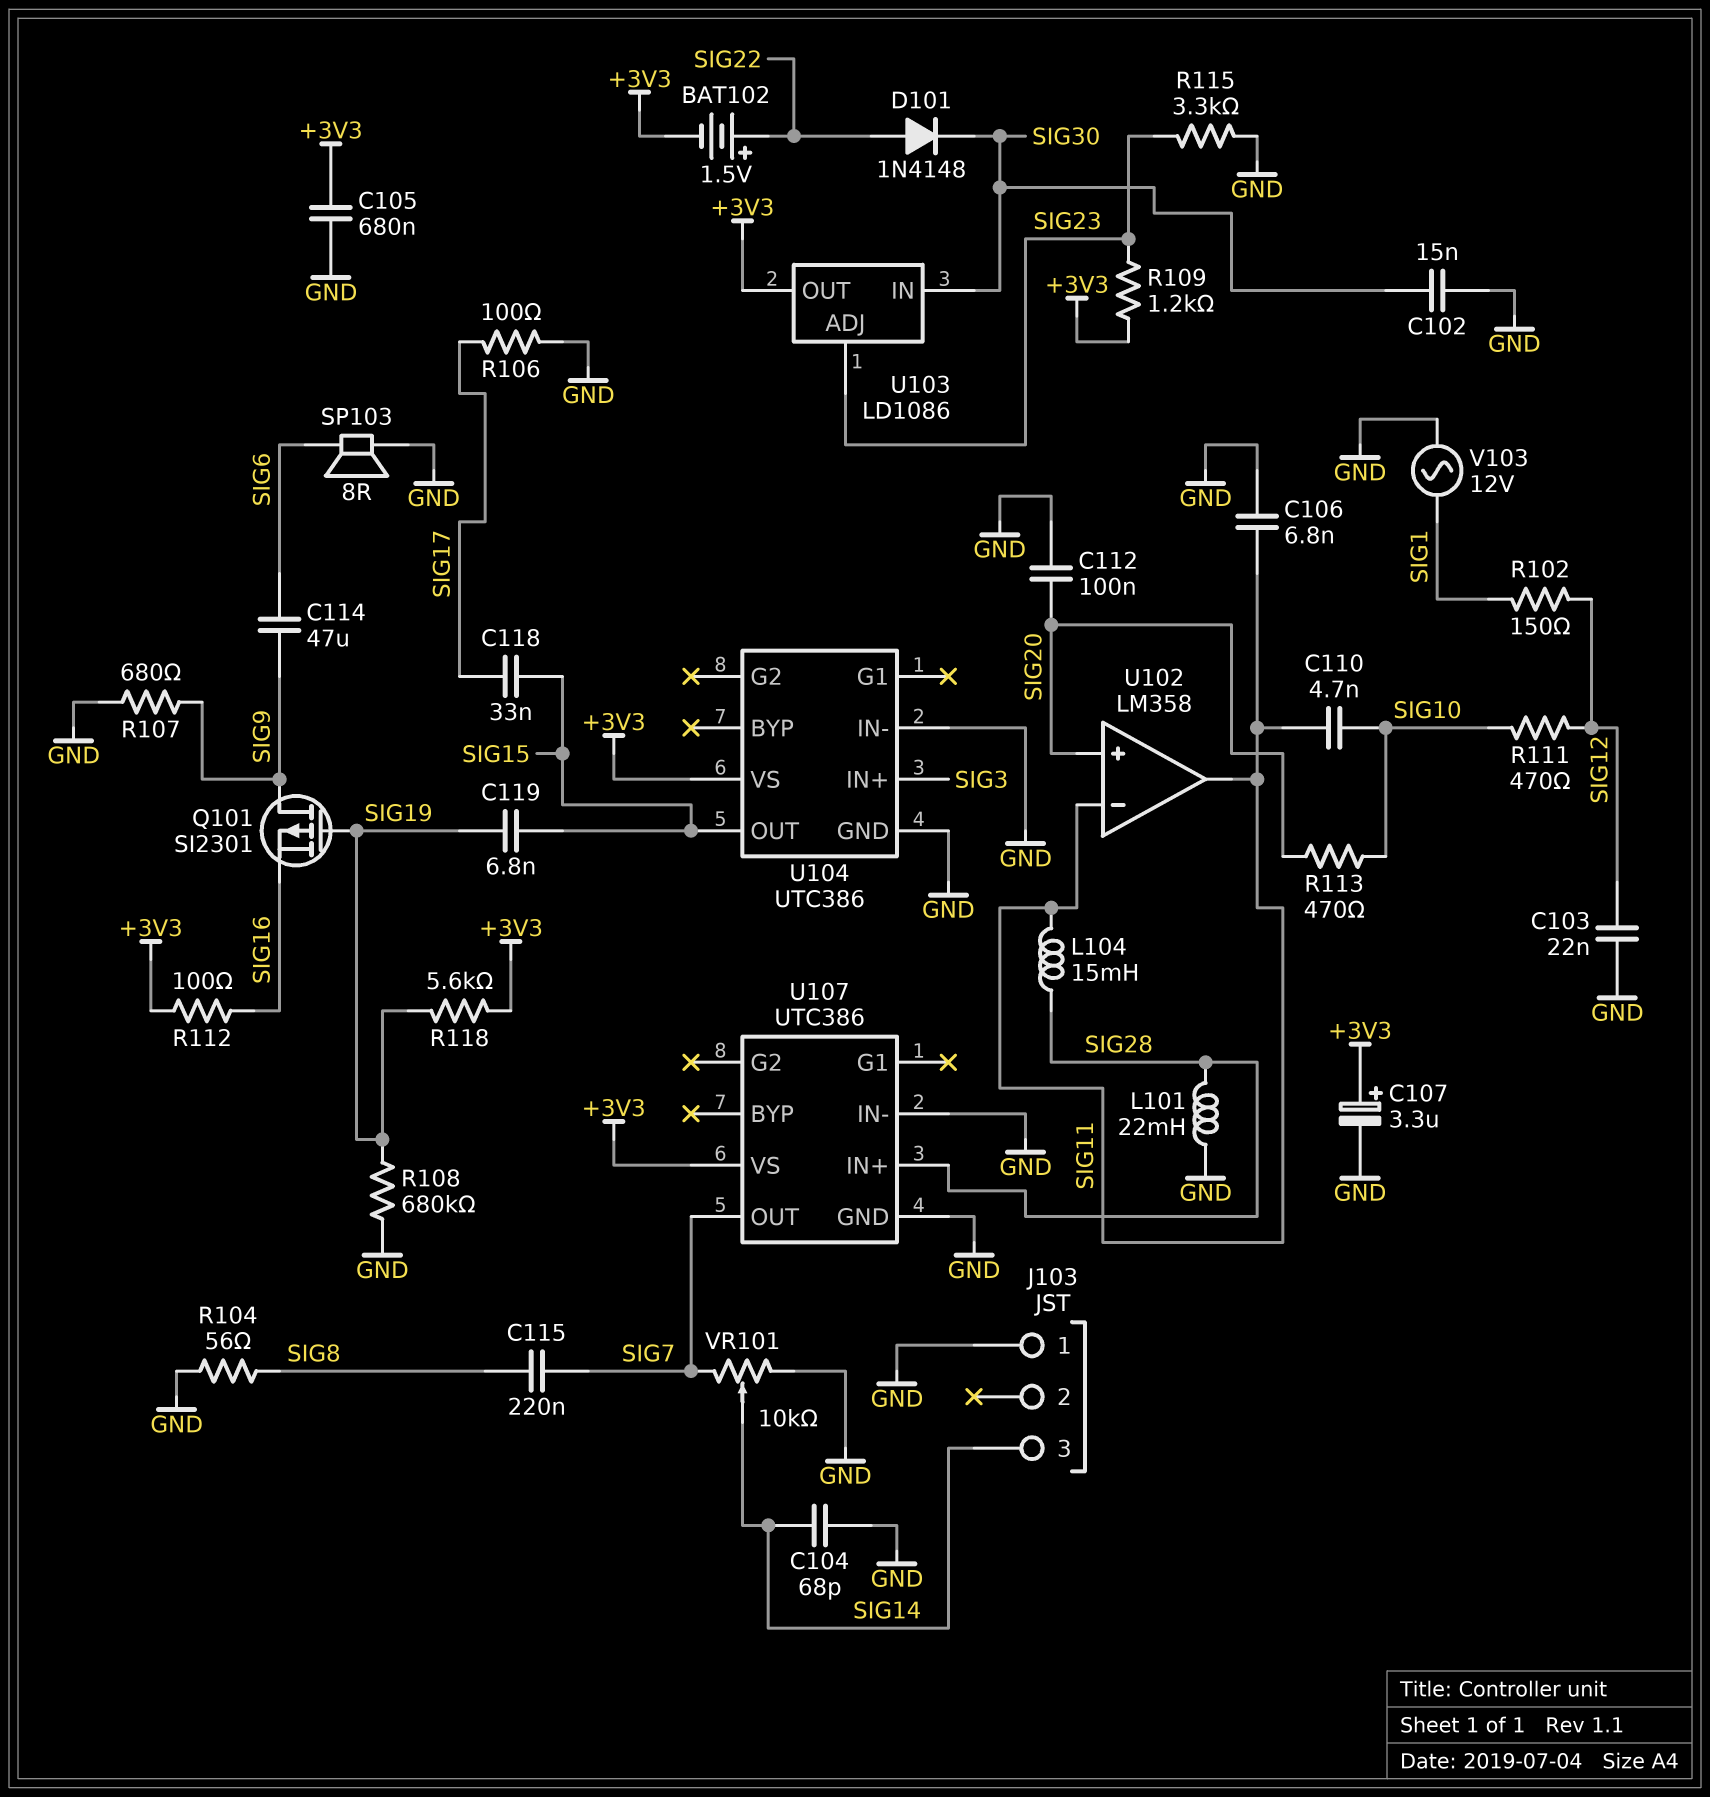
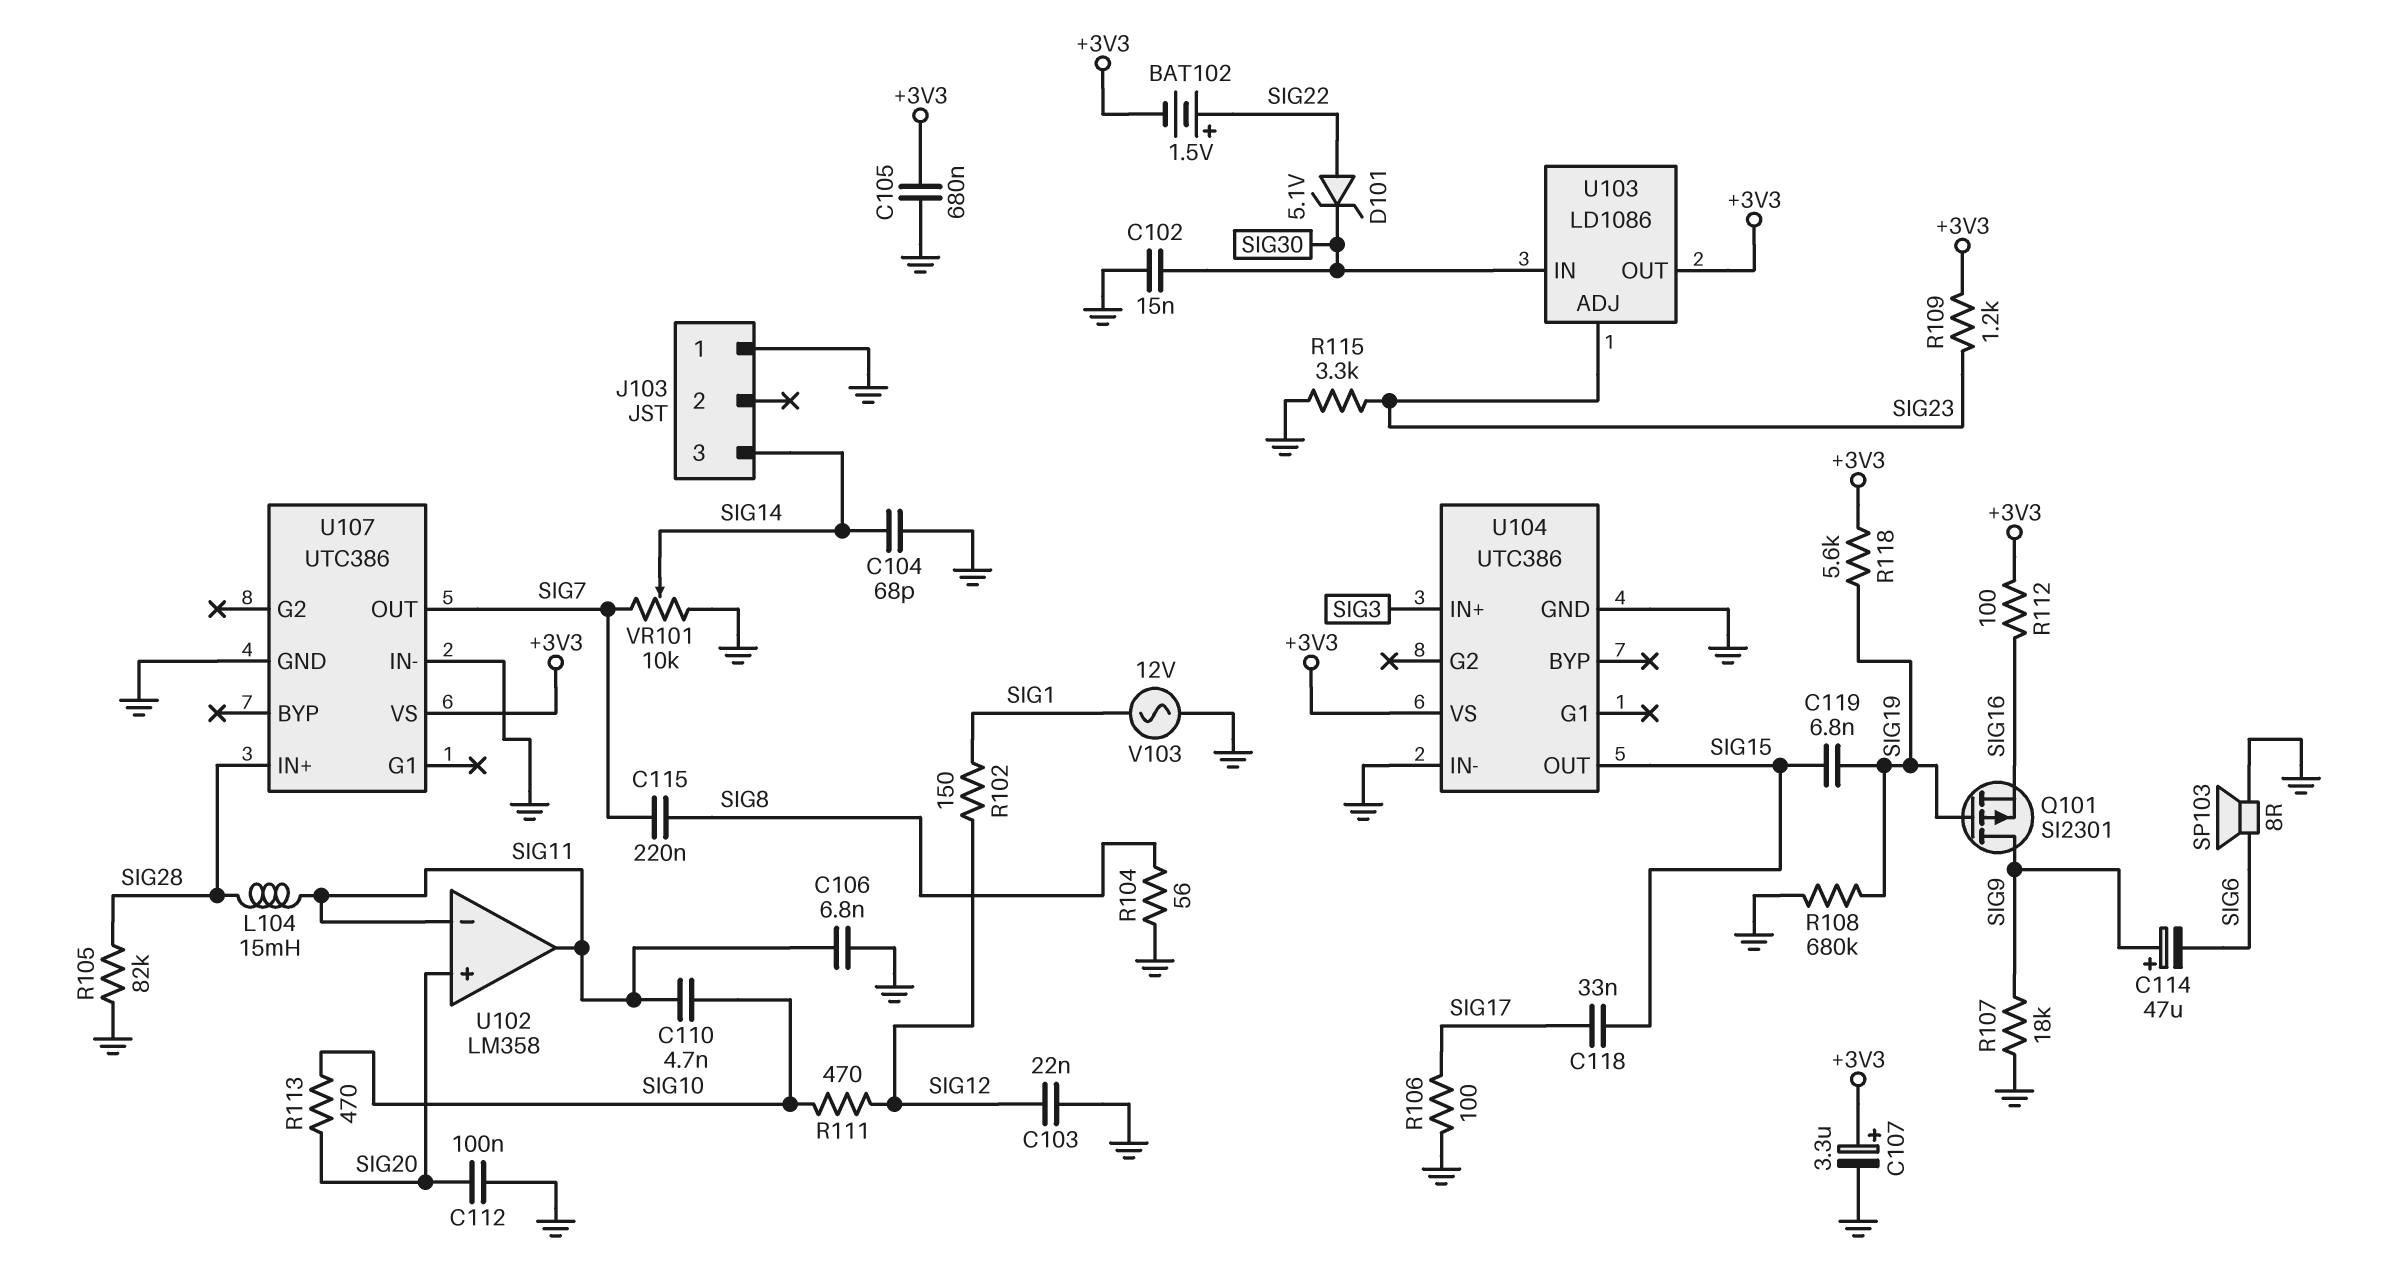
C114: 47uF (SIG6, SIG9) -> 47uF (plus SIG9, minus SIG6)
D101: diode 1N4148 (A SIG22, K SIG30) -> zener 5.1V (A SIG22, K SIG30)
L101: 22mH (GND, SIG28) -> none
R105: none -> 82k (GND, SIG28)
R107: 680 (GND, SIG9) -> 18k (GND, SIG9)

